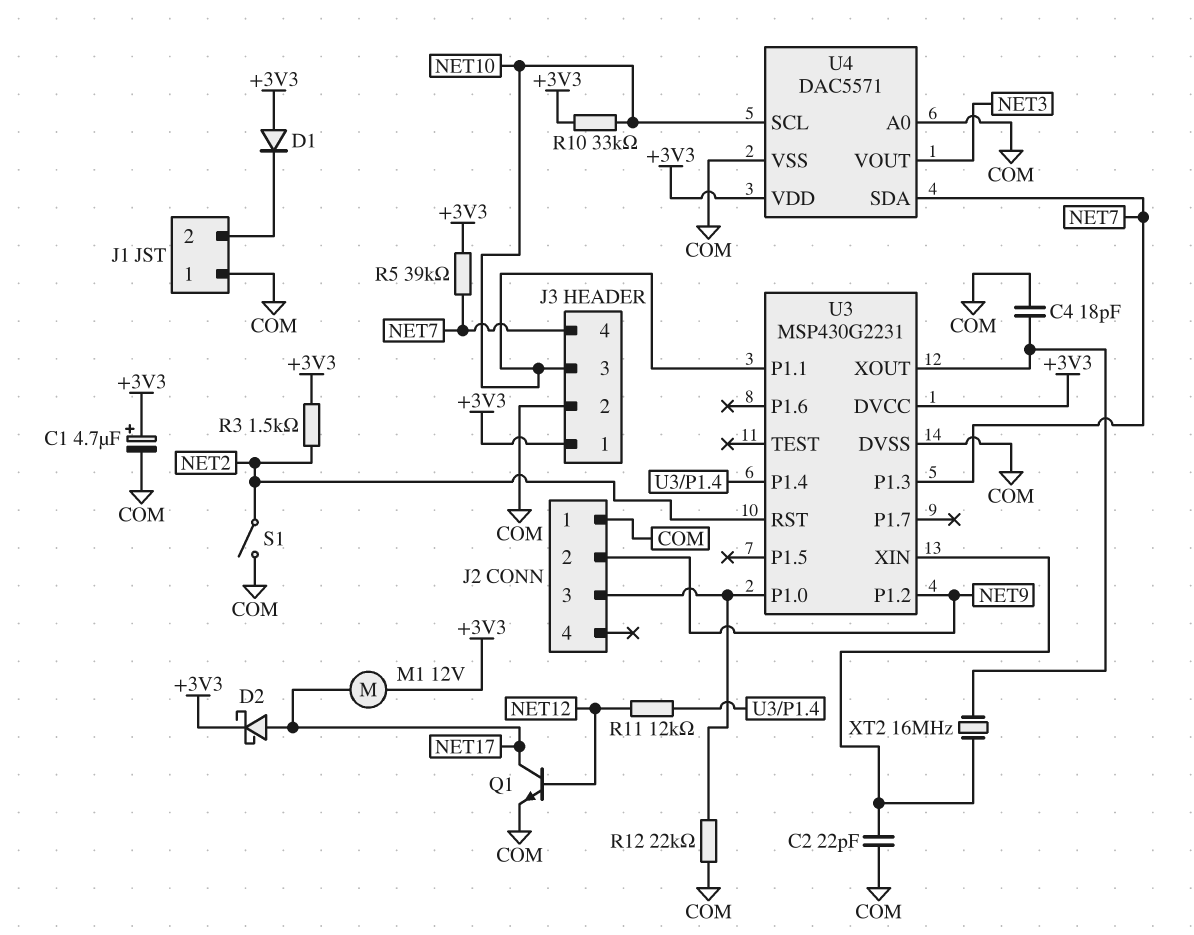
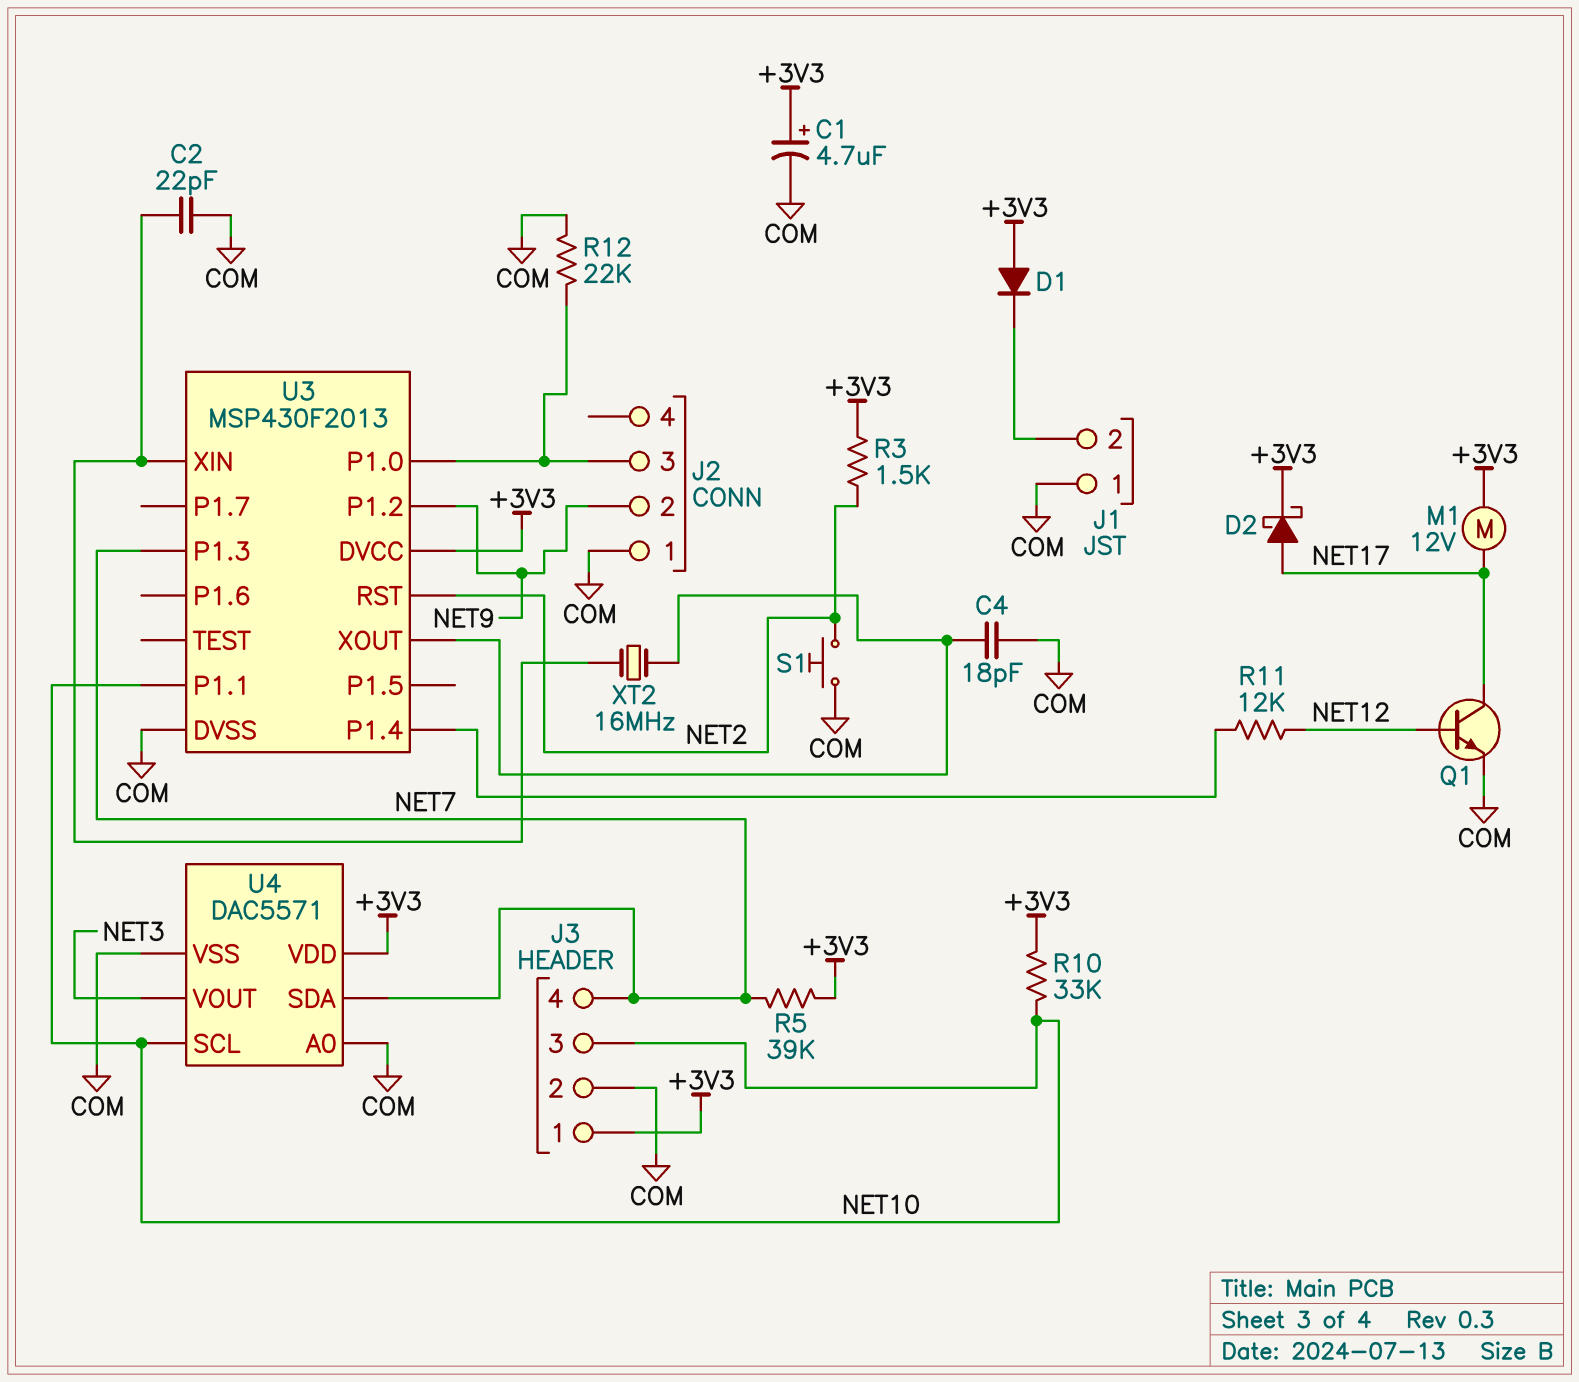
S1: switch (COM, NET2) -> button (COM, NET2)
U3: MSP430G2231 -> MSP430F2013

